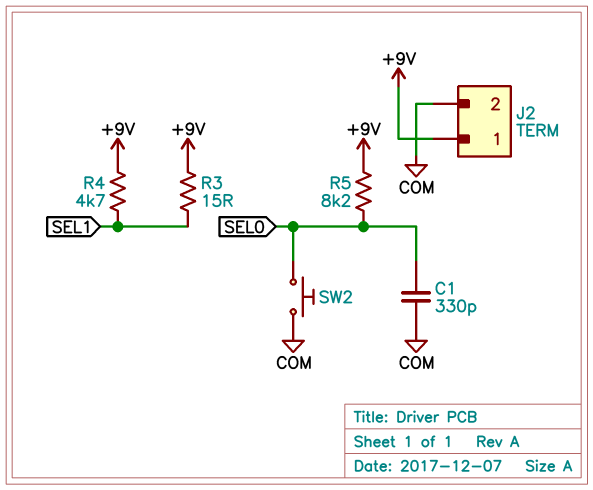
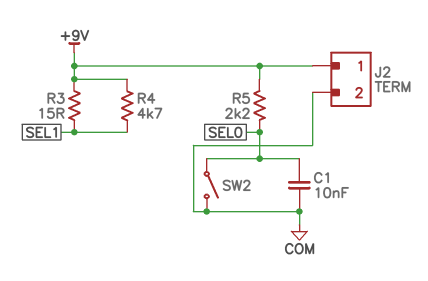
C1: 330pF (COM, SEL0) -> 10nF (COM, SEL0)
R5: 8.2k (+9V, SEL0) -> 2.2k (+9V, SEL0)
SW2: button (COM, SEL0) -> switch (COM, SEL0)

